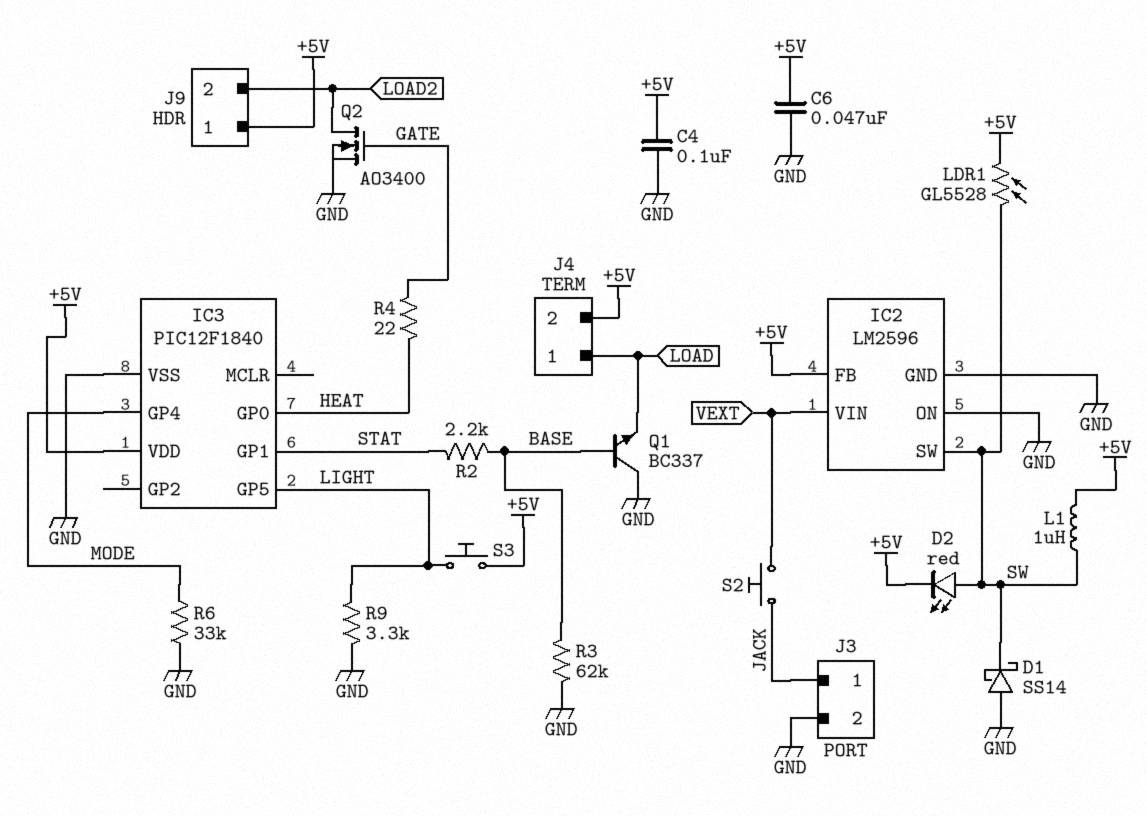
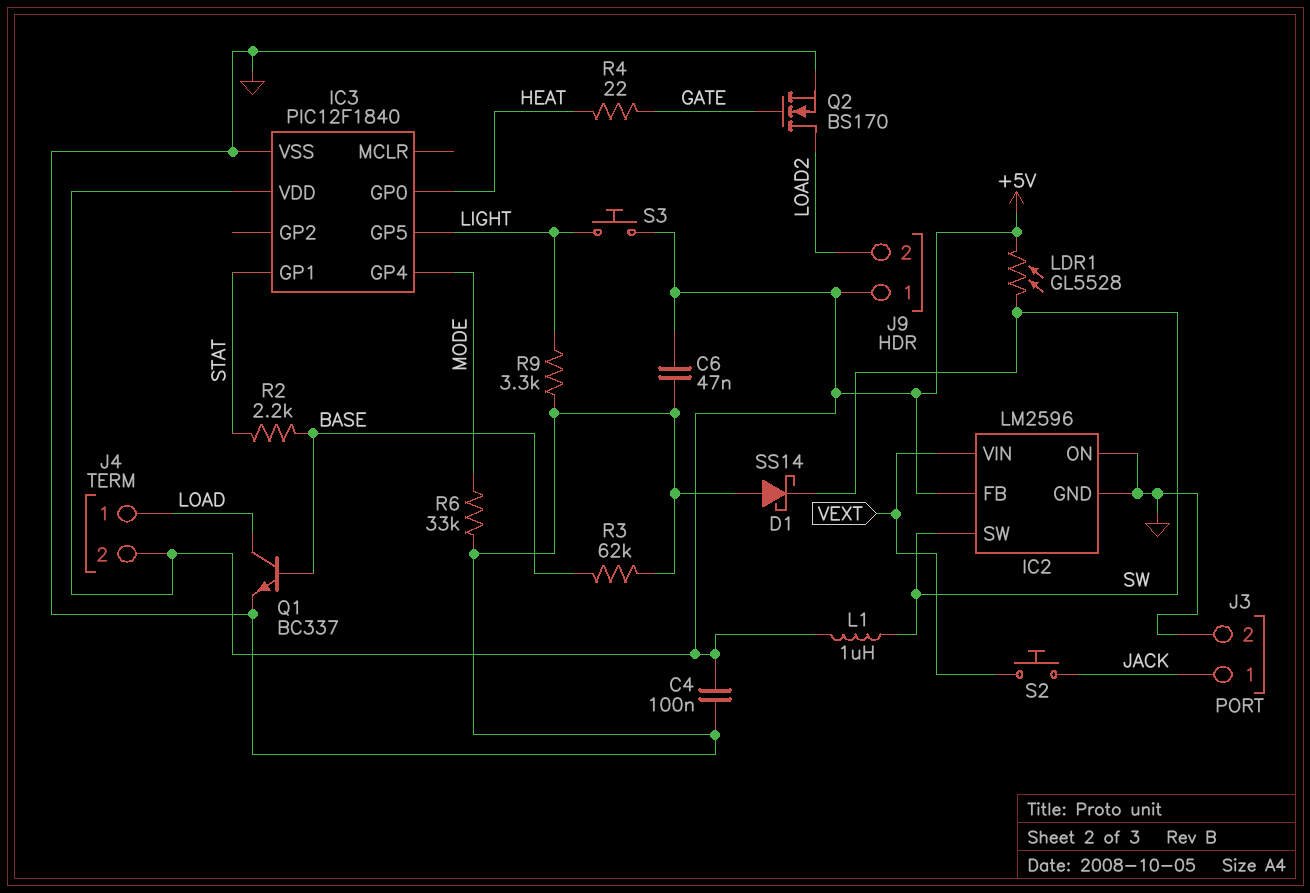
D2: LED red (A SW, K +5V) -> none
Q1: NPN BC337 (B BASE, C GND, E LOAD) -> NPN BC337 (B BASE, C LOAD, E GND)
Q2: NMOS AO3400 (G GATE, D LOAD2, S GND) -> NMOS BS170 (G GATE, D LOAD2, S GND)

